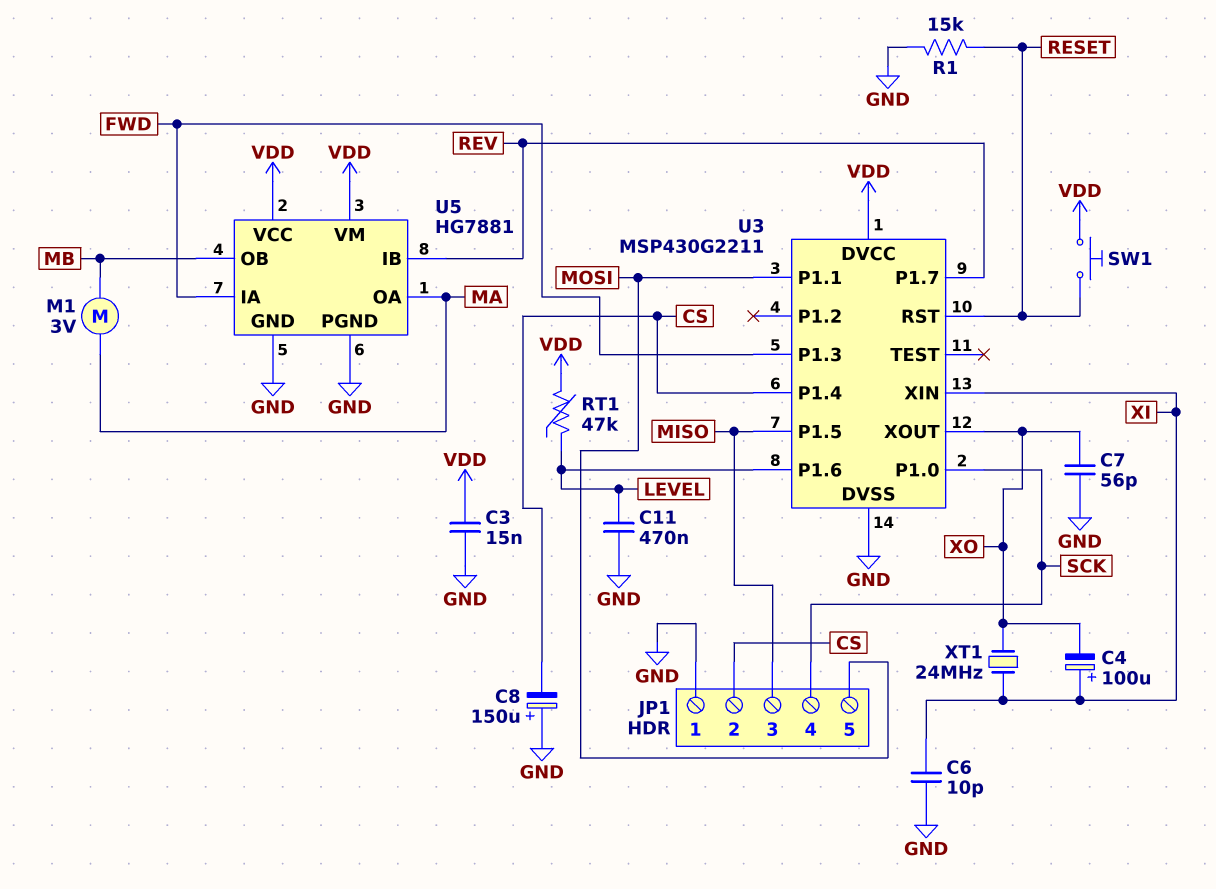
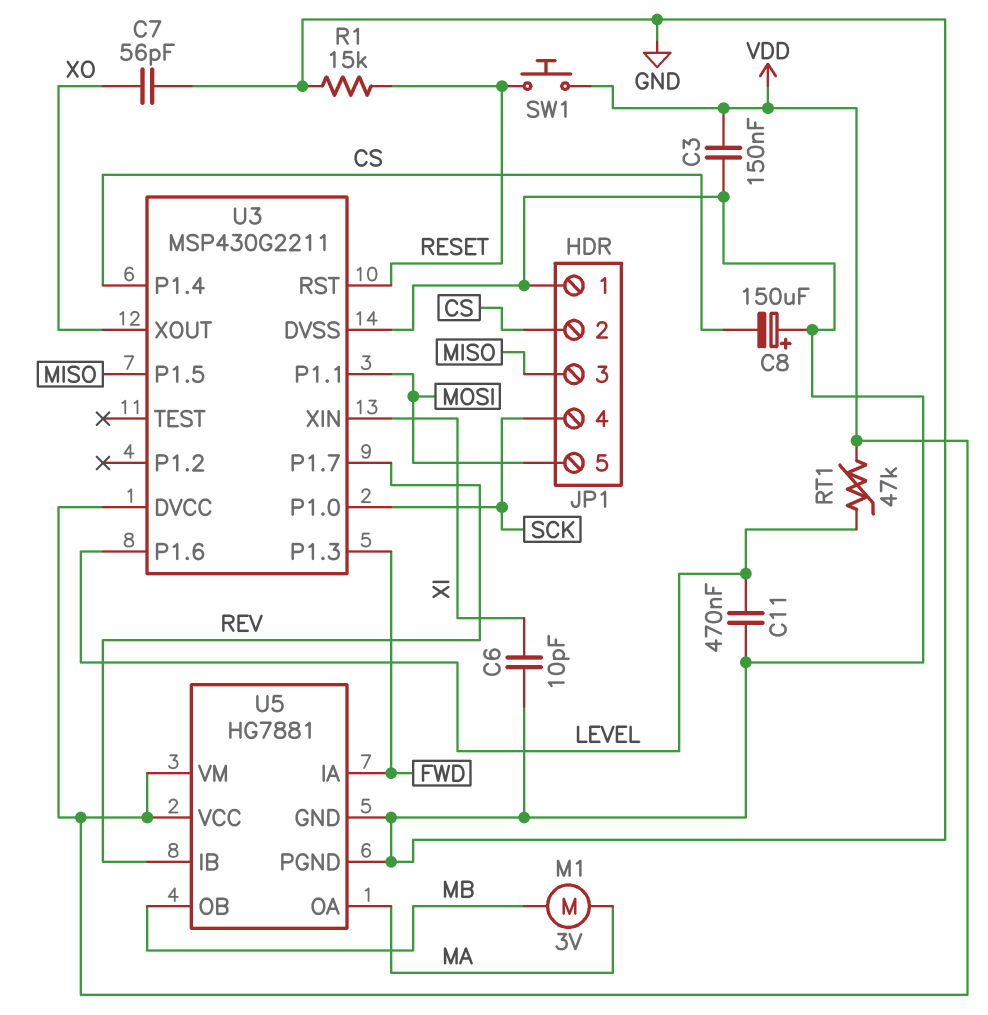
C3: 15nF (GND, VDD) -> 150nF (GND, VDD)
C4: 100uF (plus XI, minus XO) -> none
XT1: 24MHz (XI, XO) -> none

